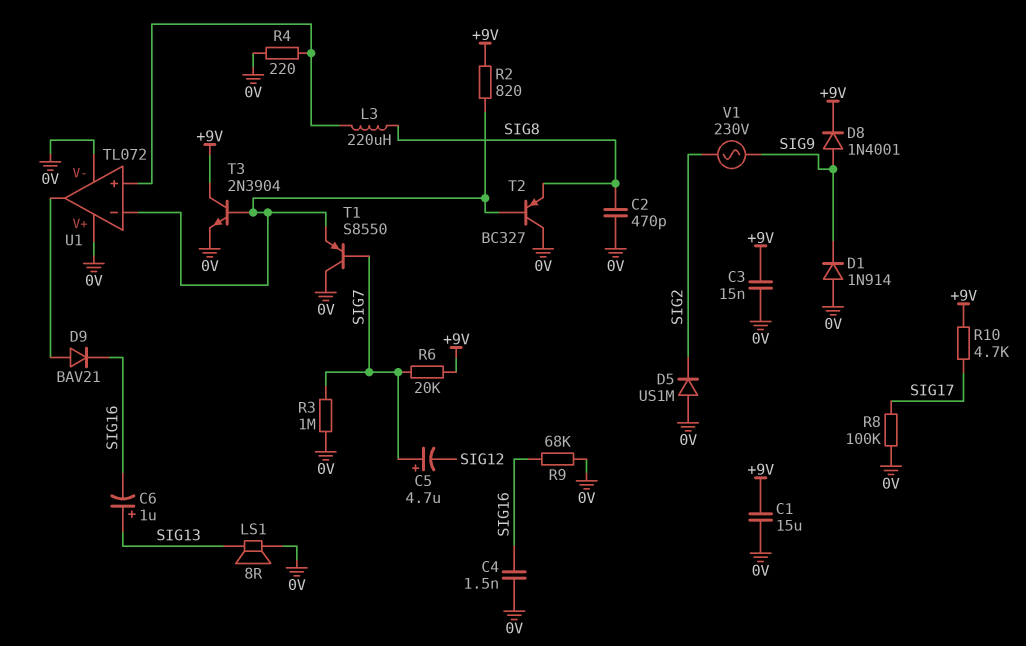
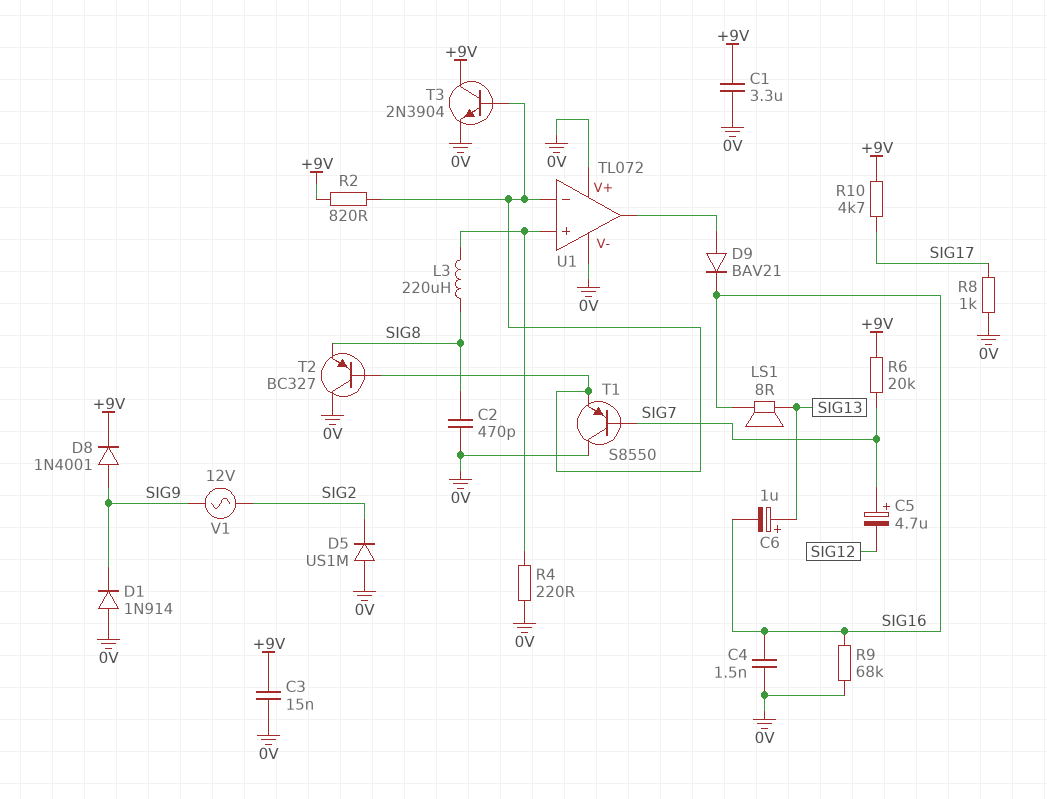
C1: 15uF (+9V, 0V) -> 3.3uF (+9V, 0V)
LS1: speaker 8R (0V, SIG13) -> speaker 8R (SIG13, SIG16)
R3: 1M (0V, SIG7) -> none
R8: 100k (0V, SIG17) -> 1k (0V, SIG17)
V1: AC 230V (SIG2, SIG9) -> AC 12V (SIG2, SIG9)

